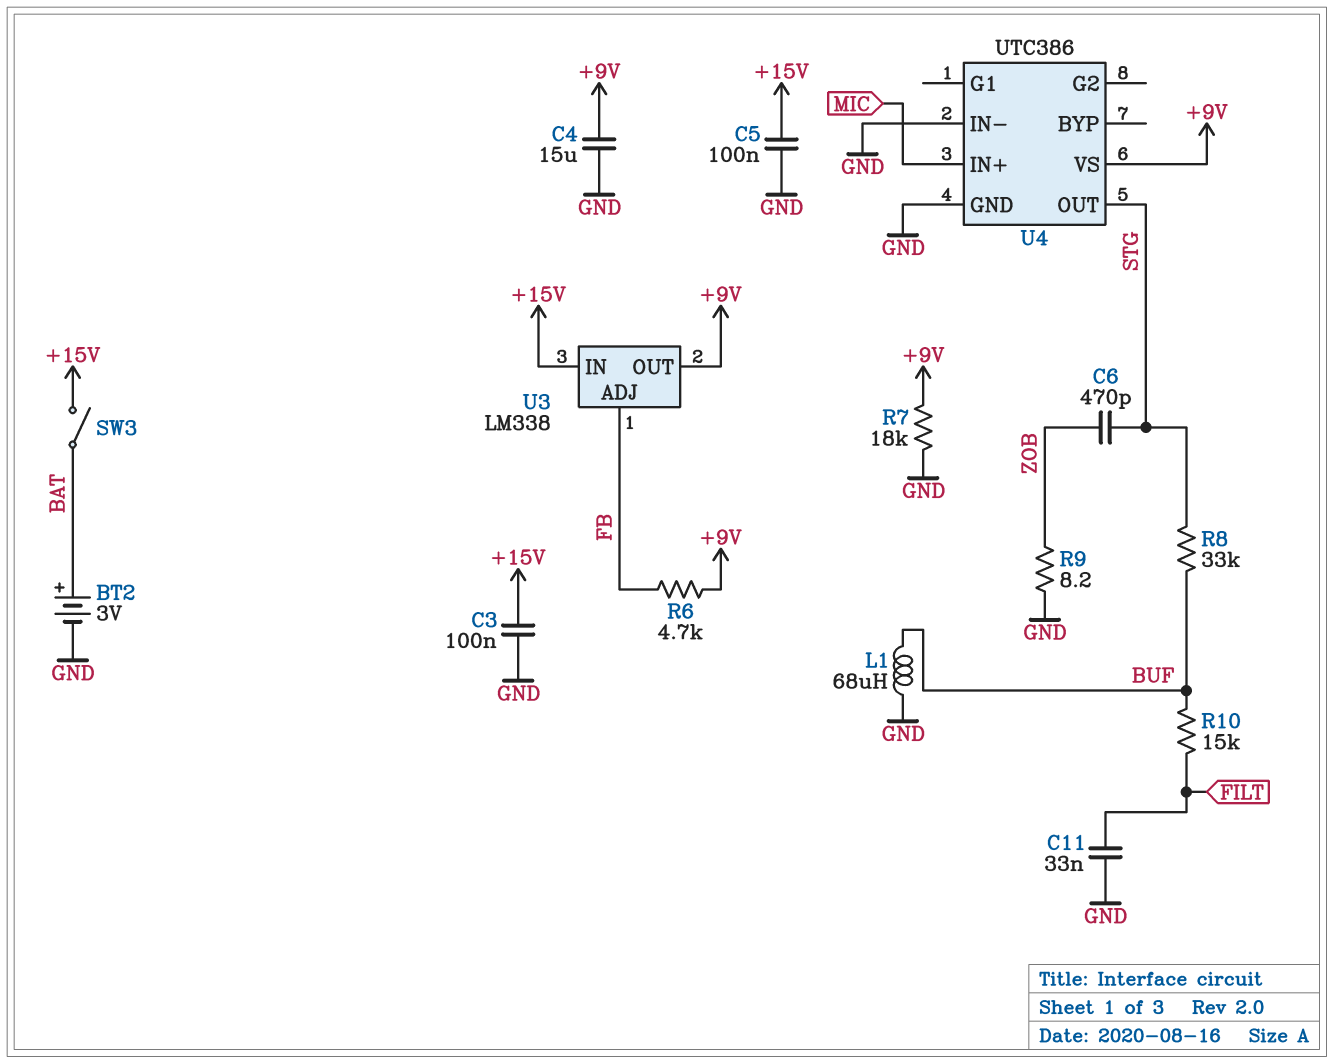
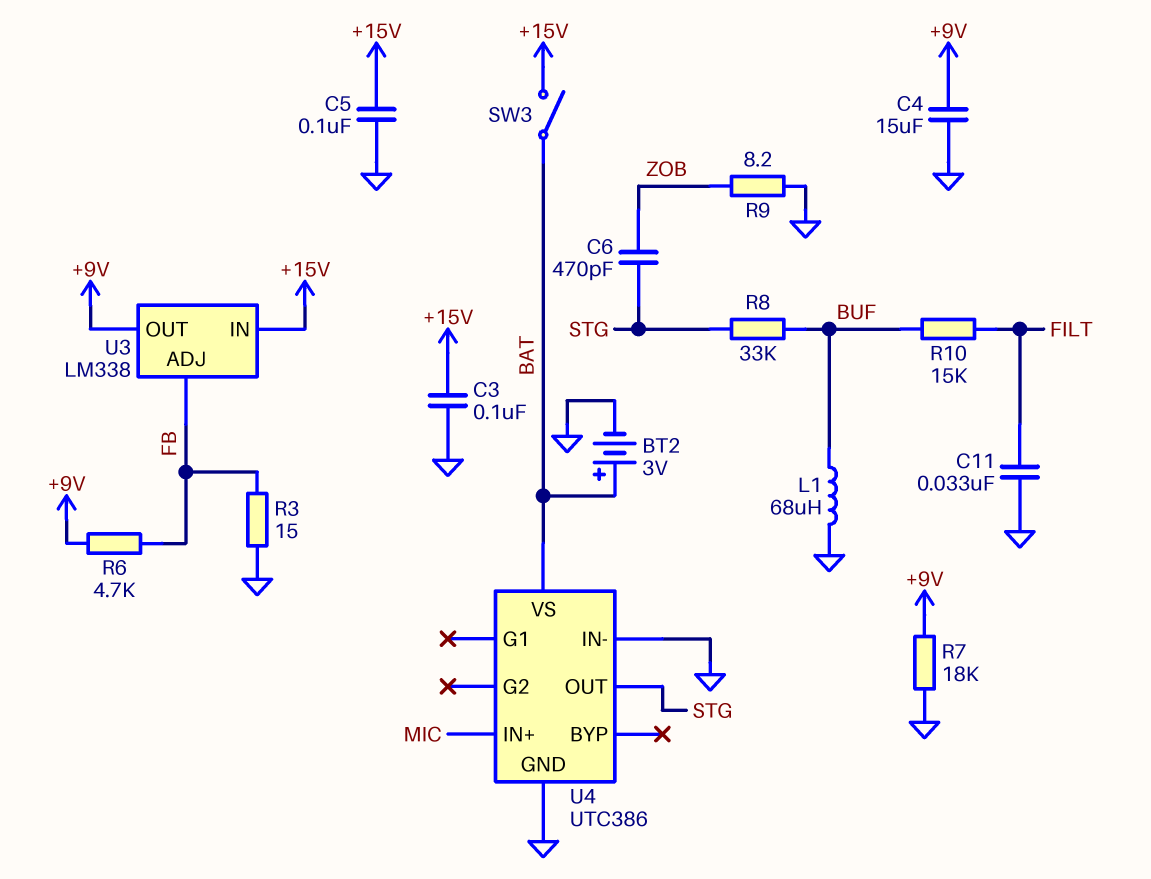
R3: none -> 15 (FB, GND)
U4 pin VS: +9V -> BAT

